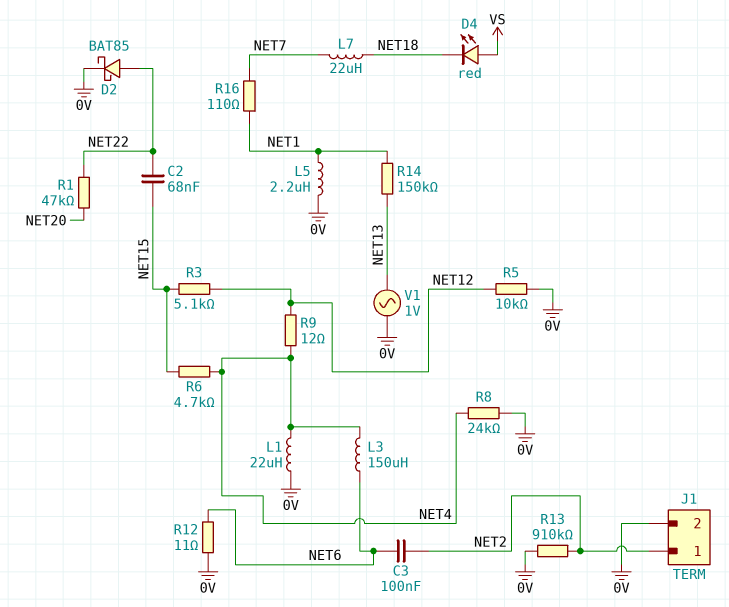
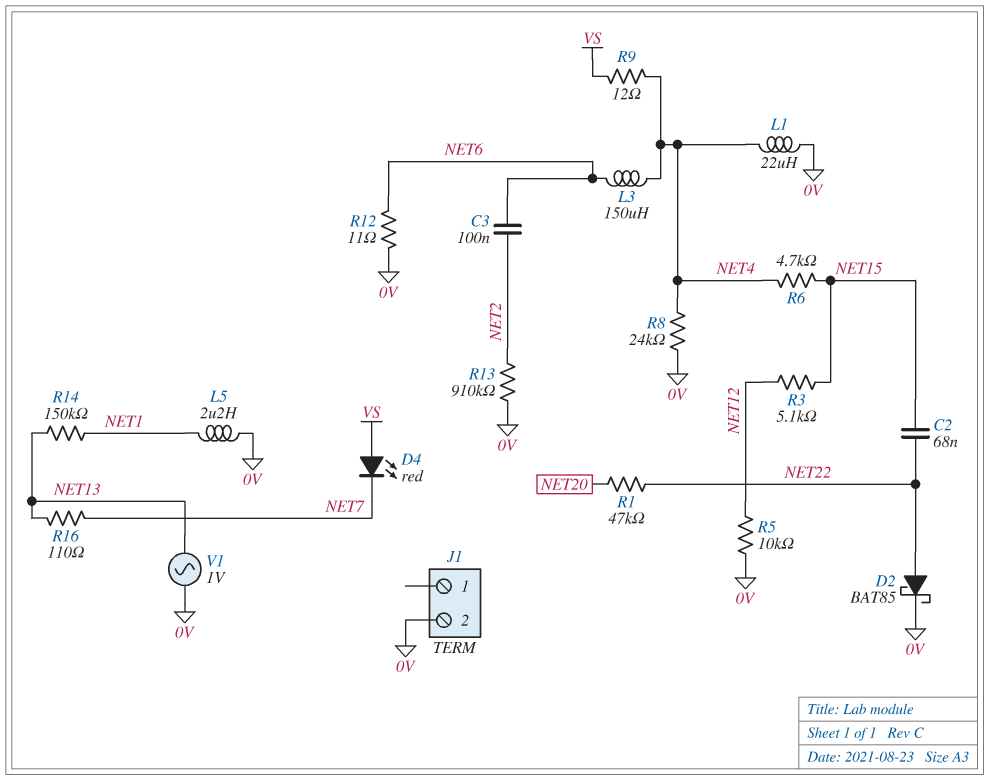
D4: LED red (A VS, K NET18) -> LED red (A VS, K NET7)
J1 pin 1: NET2 -> none
L7: 22uH (NET7, NET18) -> none
R9: 12 (NET4, NET12) -> 12 (NET4, VS)
R16: 110 (NET1, NET7) -> 110 (NET7, NET13)

